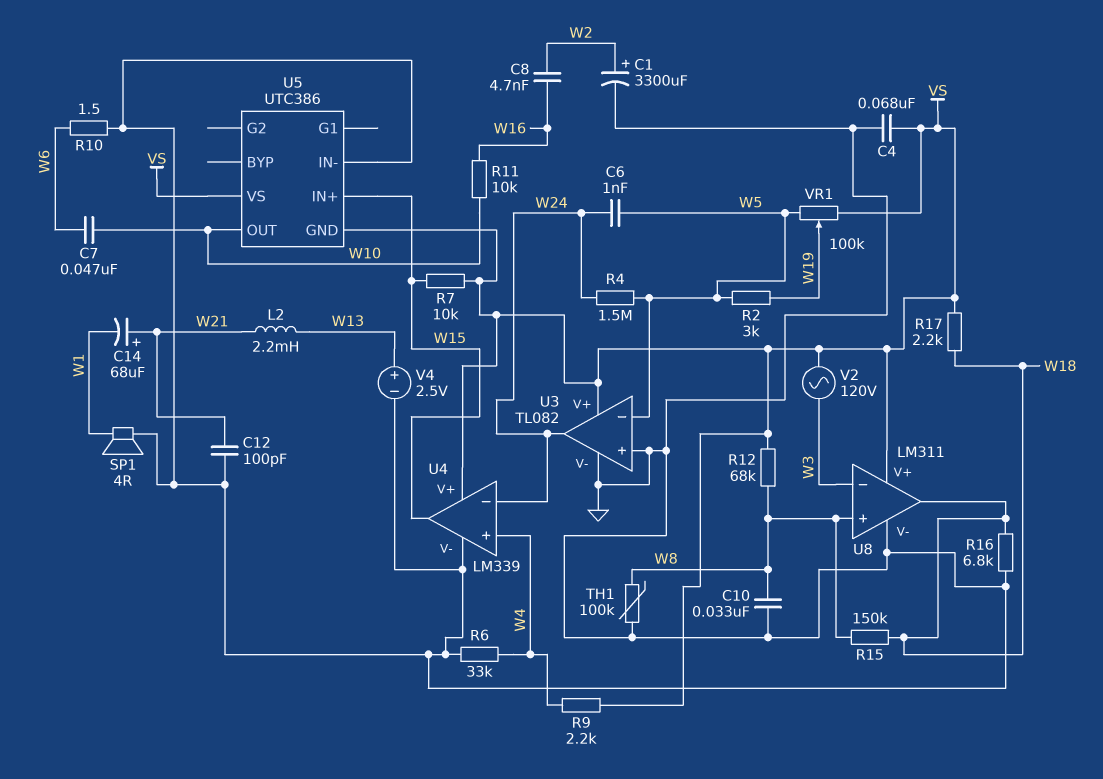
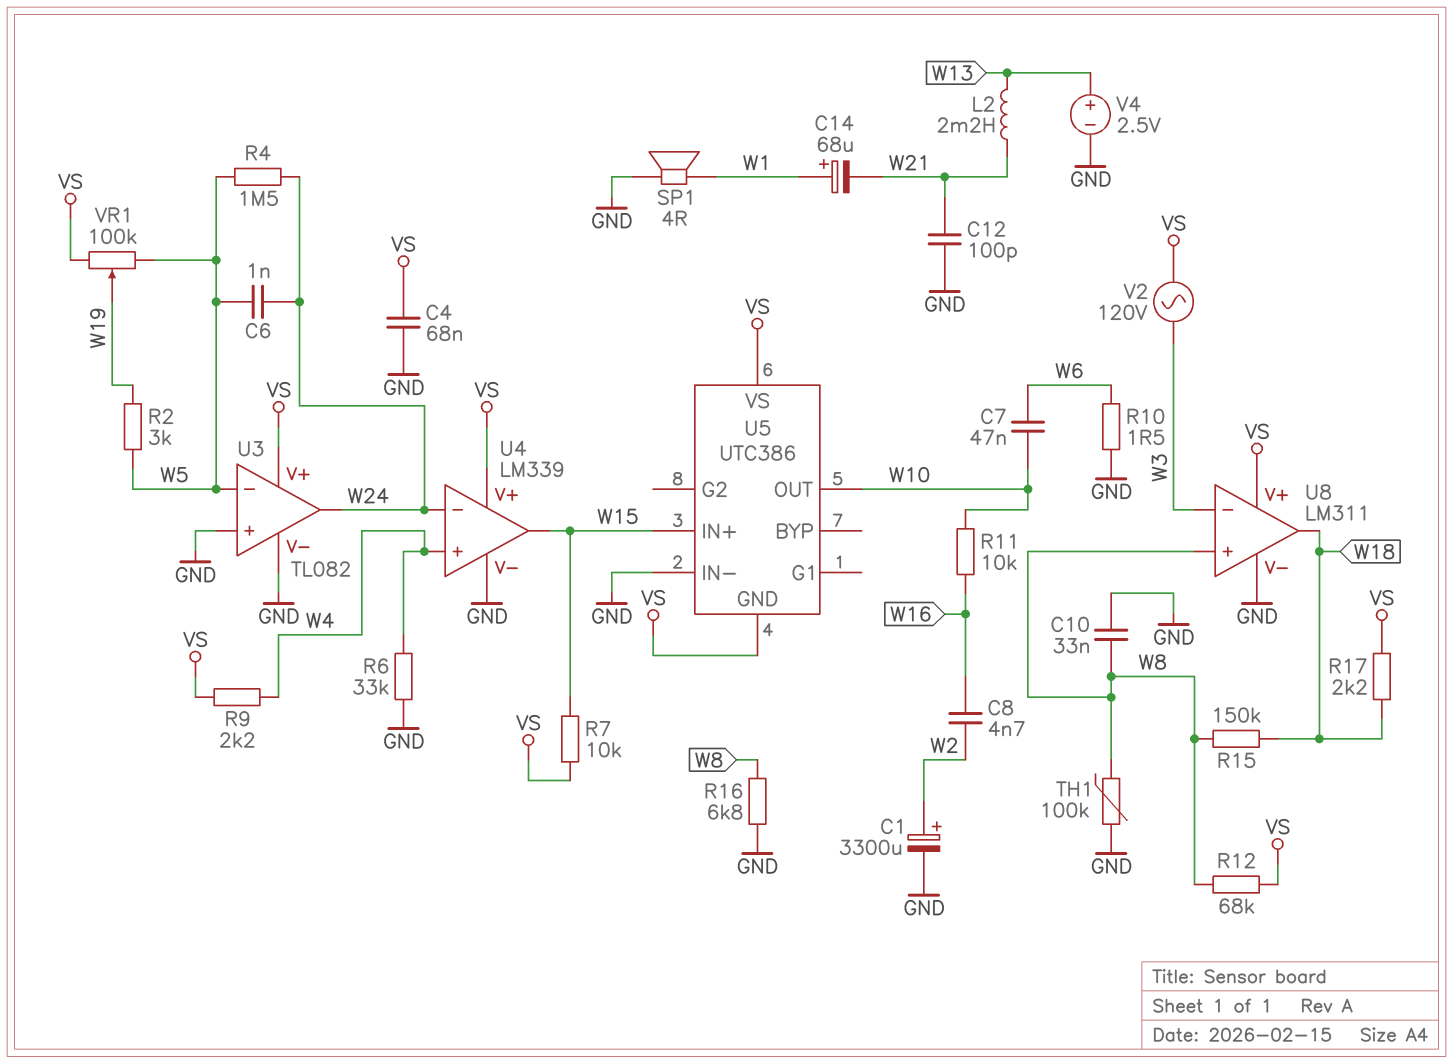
C14: 68uF (plus W21, minus W1) -> 68uF (plus W1, minus W21)
R16: 6.8k (GND, W18) -> 6.8k (GND, W8)

